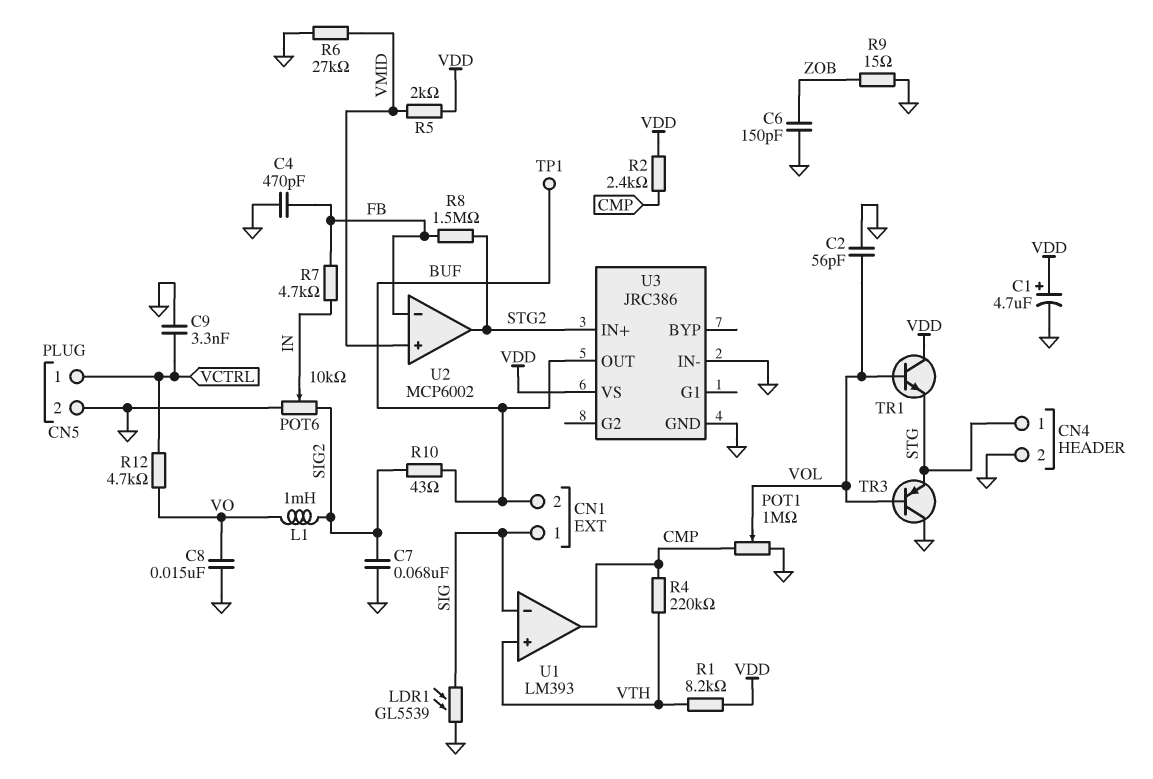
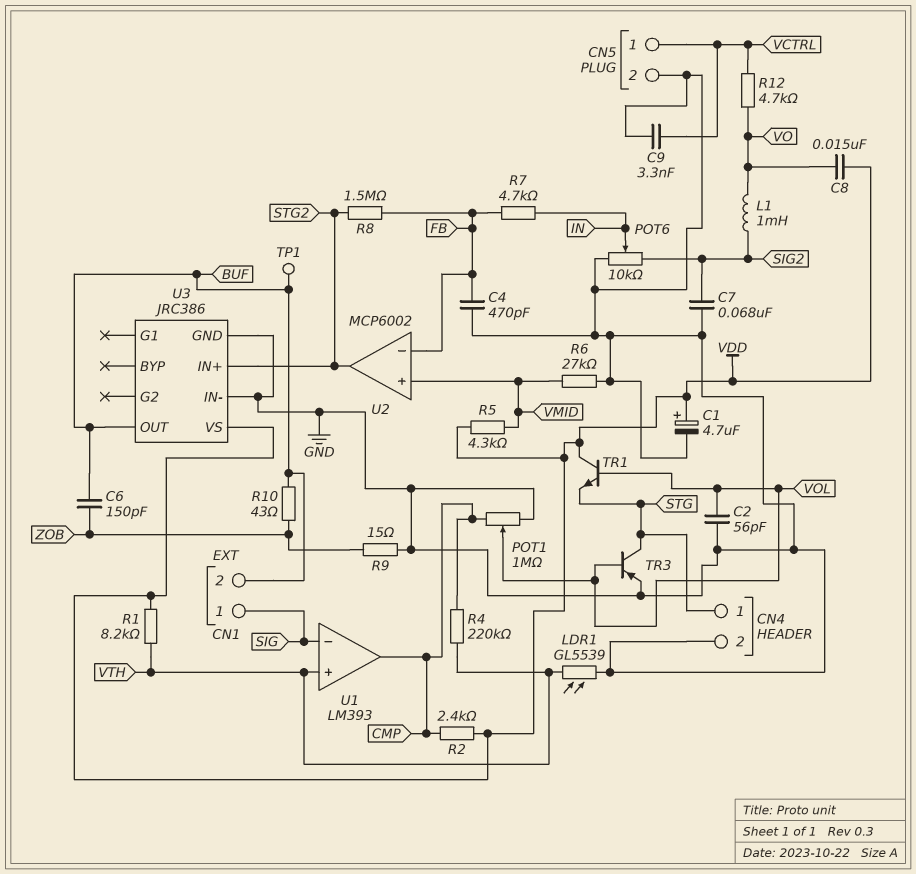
C6: 150pF (GND, ZOB) -> 150pF (BUF, ZOB)
C8: 15nF (GND, VO) -> 15nF (VDD, VO)
LDR1: GL5539 (GND, SIG) -> GL5539 (GND, VTH)
R5: 2k (VDD, VMID) -> 4.3k (VDD, VMID)
R10: 43 (BUF, SIG2) -> 43 (BUF, ZOB)
TR3: PNP (B VOL, C GND, E STG) -> PNP (B VOL, C STG, E GND)

